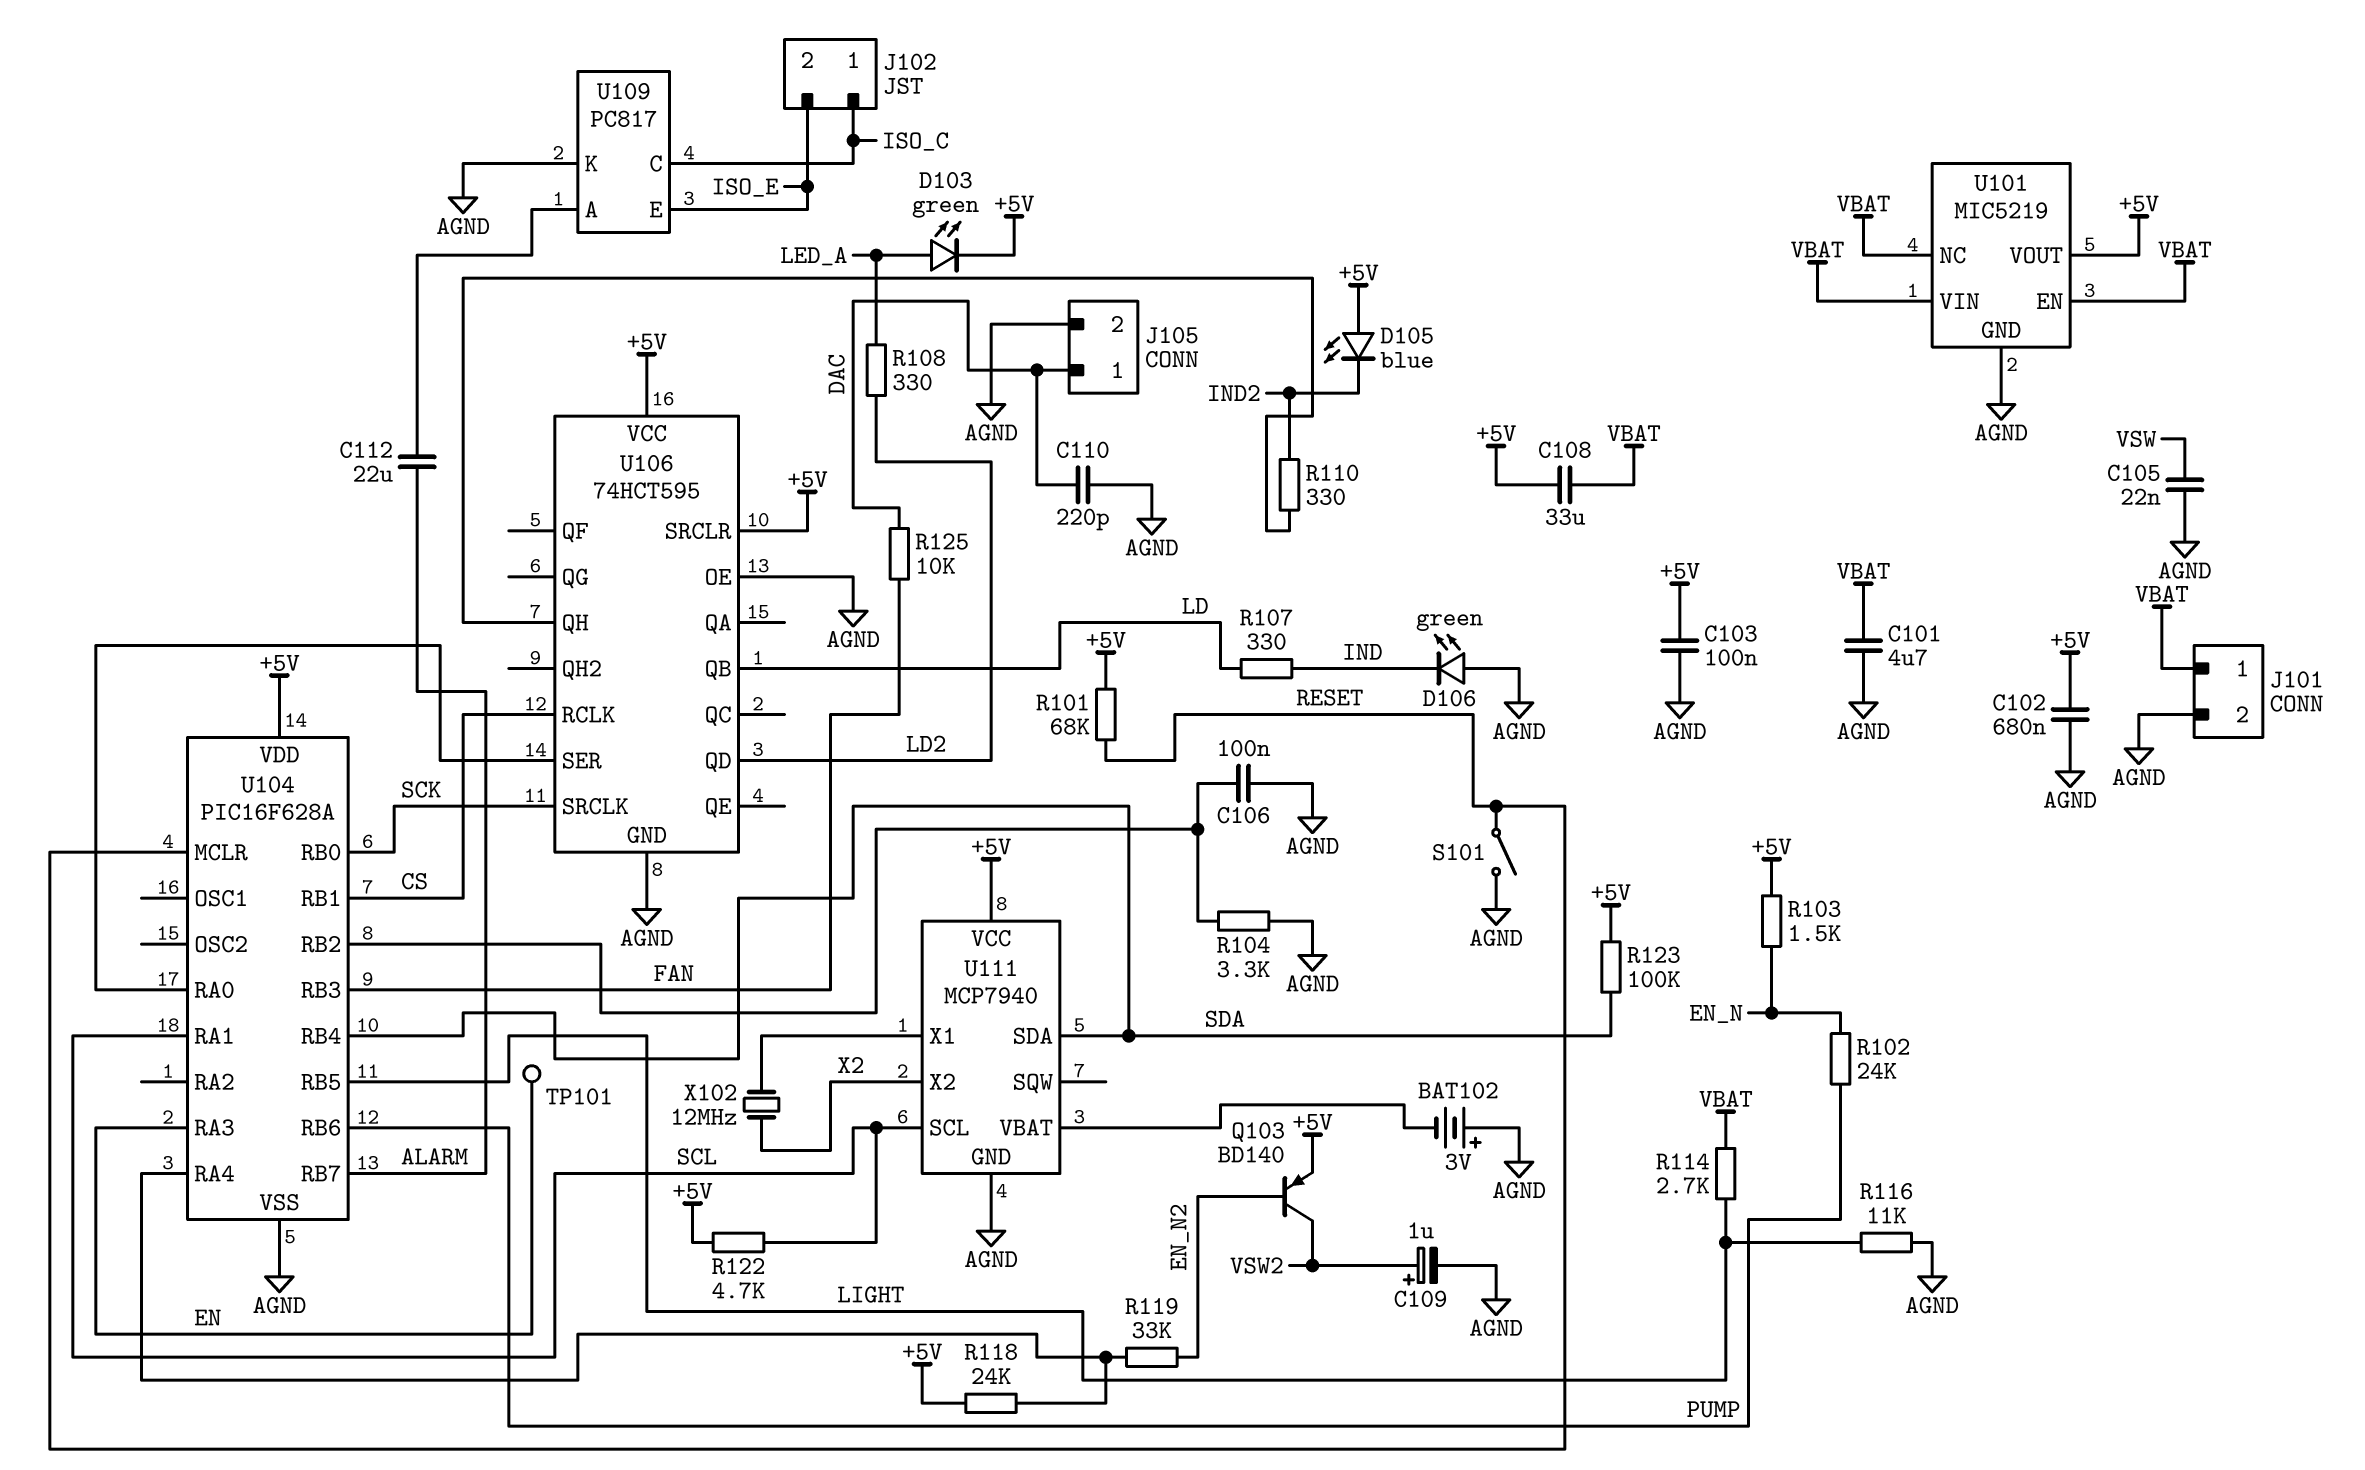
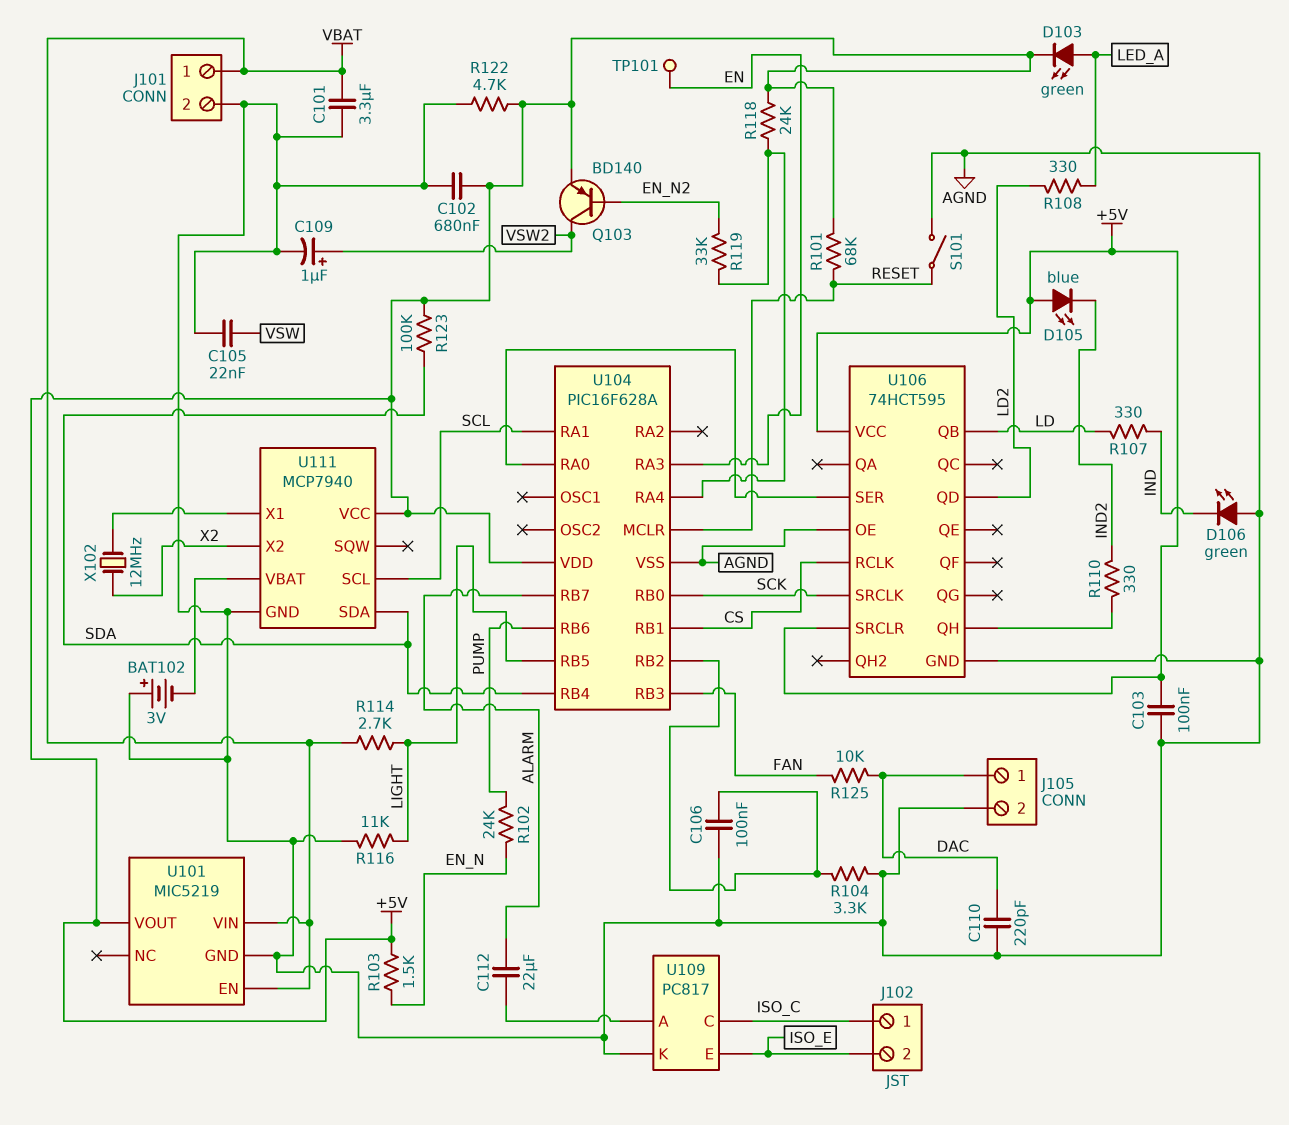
C101: 4.7uF (AGND, VBAT) -> 3.3uF (AGND, VBAT)
C108: 33uF (+5V, VBAT) -> none
R122: 4.7k (+5V, SCL) -> 4.7k (+5V, AGND)
U101 pin NC: VBAT -> none

